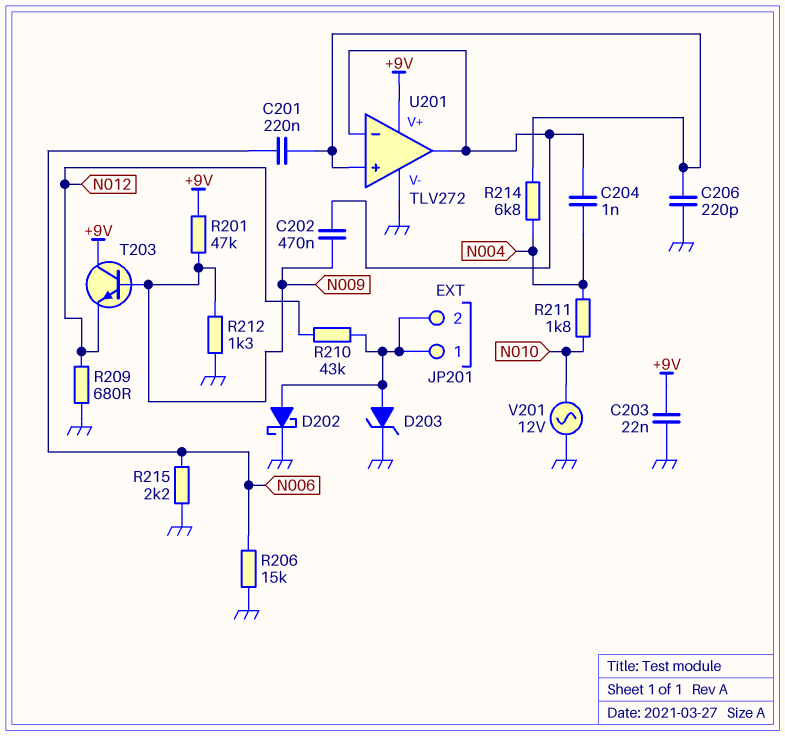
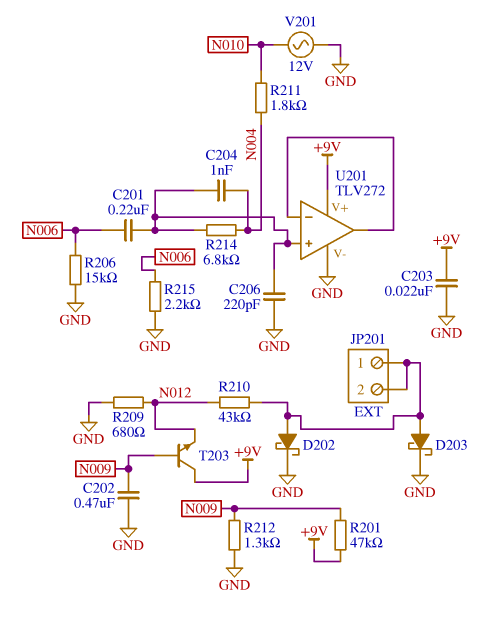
C202: 470nF (N009, U201/in-) -> 470nF (GND, N009)
C204: 1nF (N004, U201/in-) -> 1nF (N004, U201/in+)
D203: zener (A JP201/1, K GND) -> schottky (A JP201/1, K GND)

